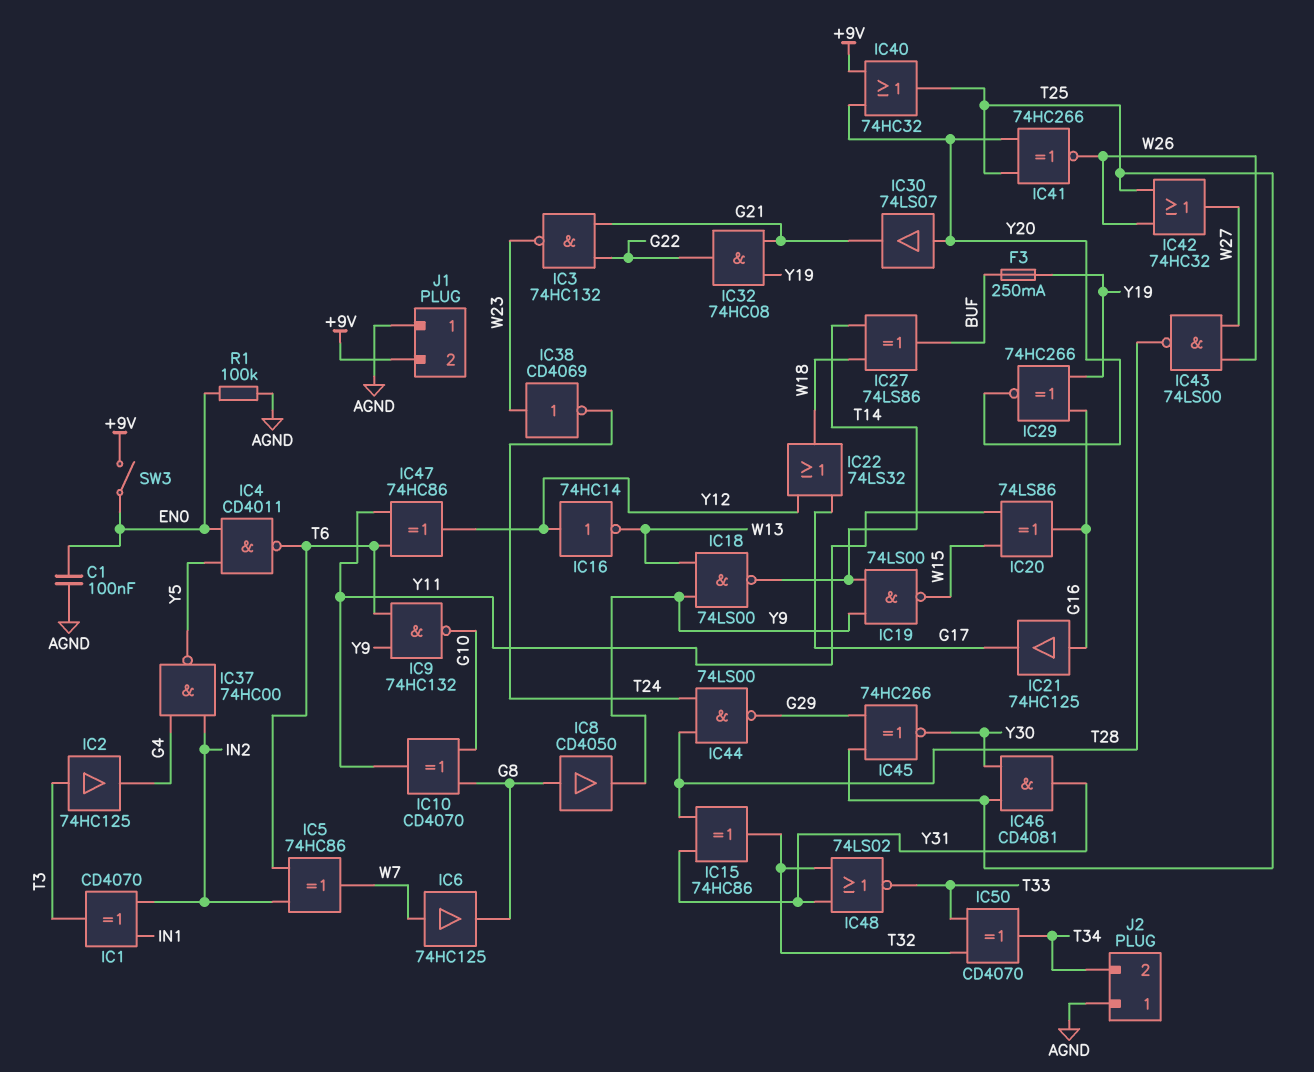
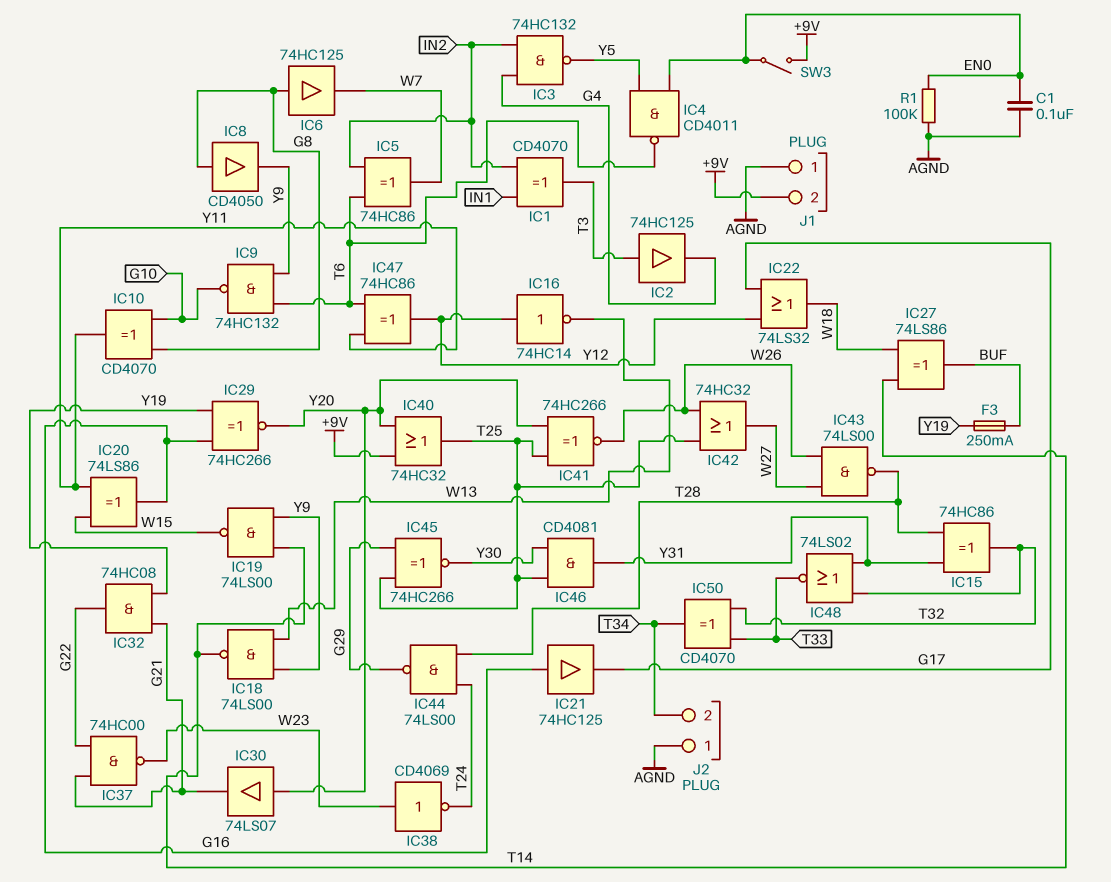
IC3: NAND 74HC132 (in G21, in G22, out W23) -> NAND 74HC132 (in G4, in IN2, out Y5)
IC6: buffer 74HC125 (in W7, out G8) -> buffer 74HC125 (in G8, out W7)
IC37: NAND 74HC00 (in G4, in IN2, out Y5) -> NAND 74HC00 (in G21, in G22, out W23)

